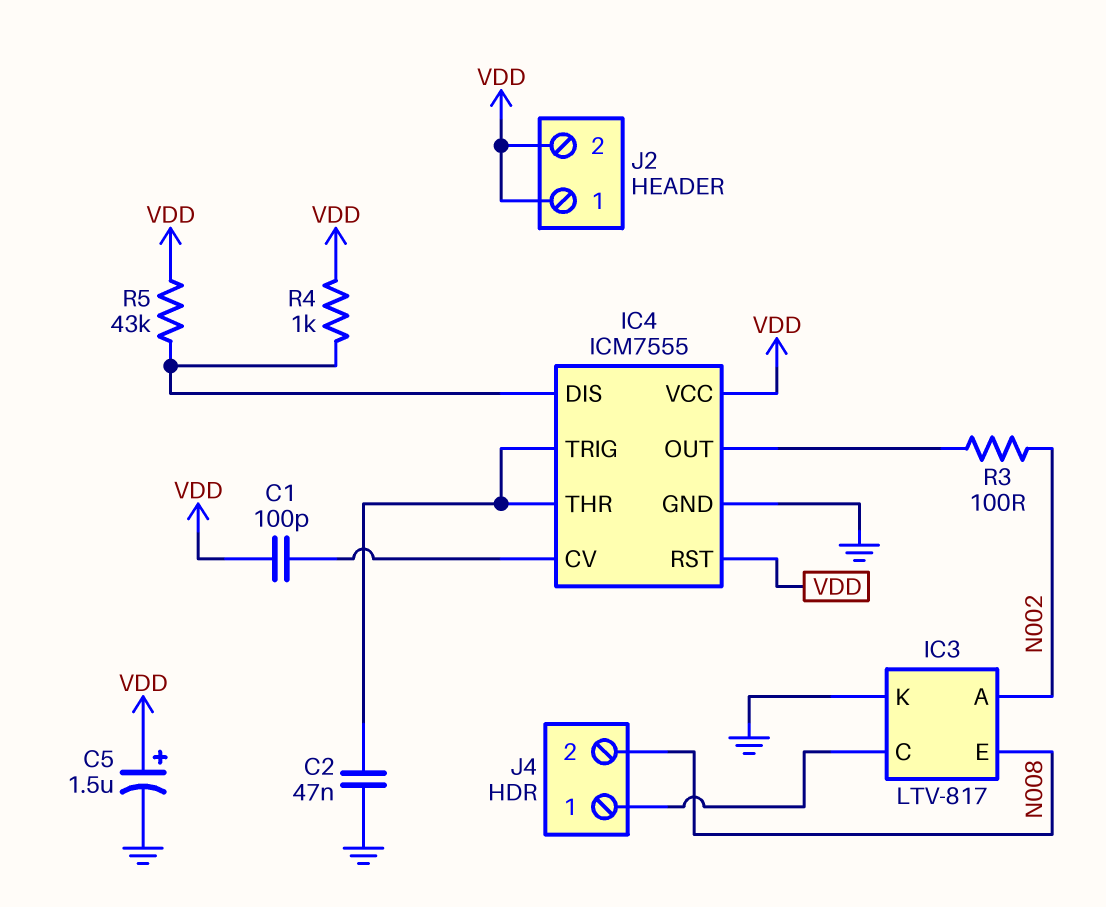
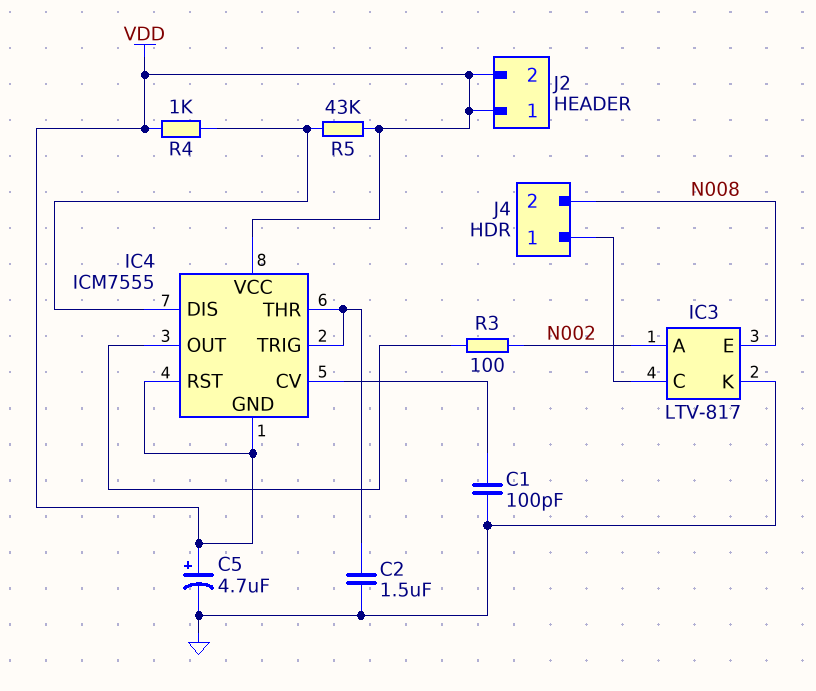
C1: 100pF (IC4/CV, VDD) -> 100pF (GND, IC4/CV)
C2: 47nF (GND, IC4/THR) -> 1.5uF (GND, IC4/THR)
C5: 1.5uF (plus VDD, minus GND) -> 4.7uF (plus VDD, minus GND)
IC4 pin GND: GND -> VDD

